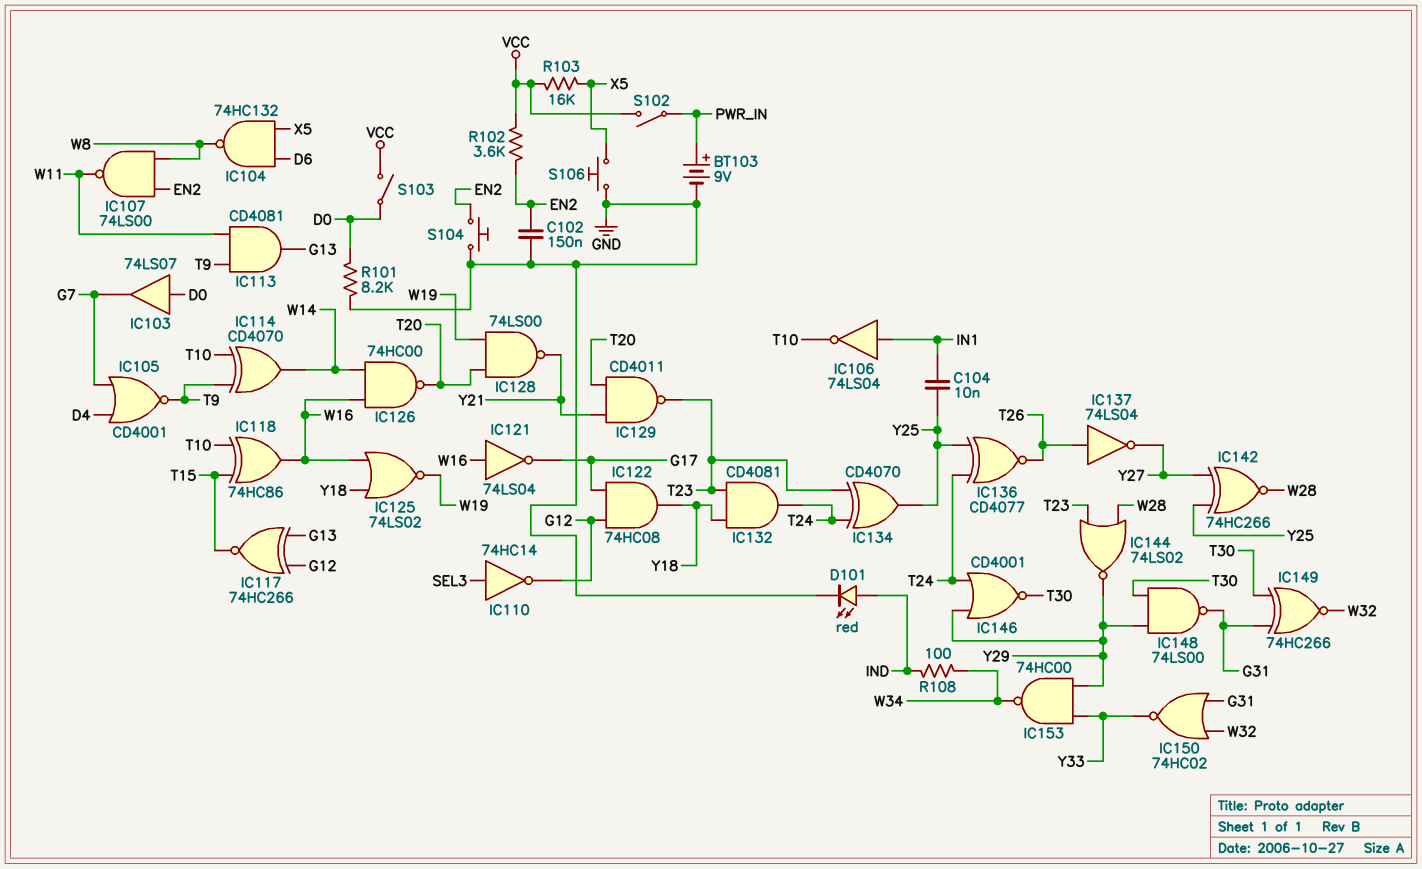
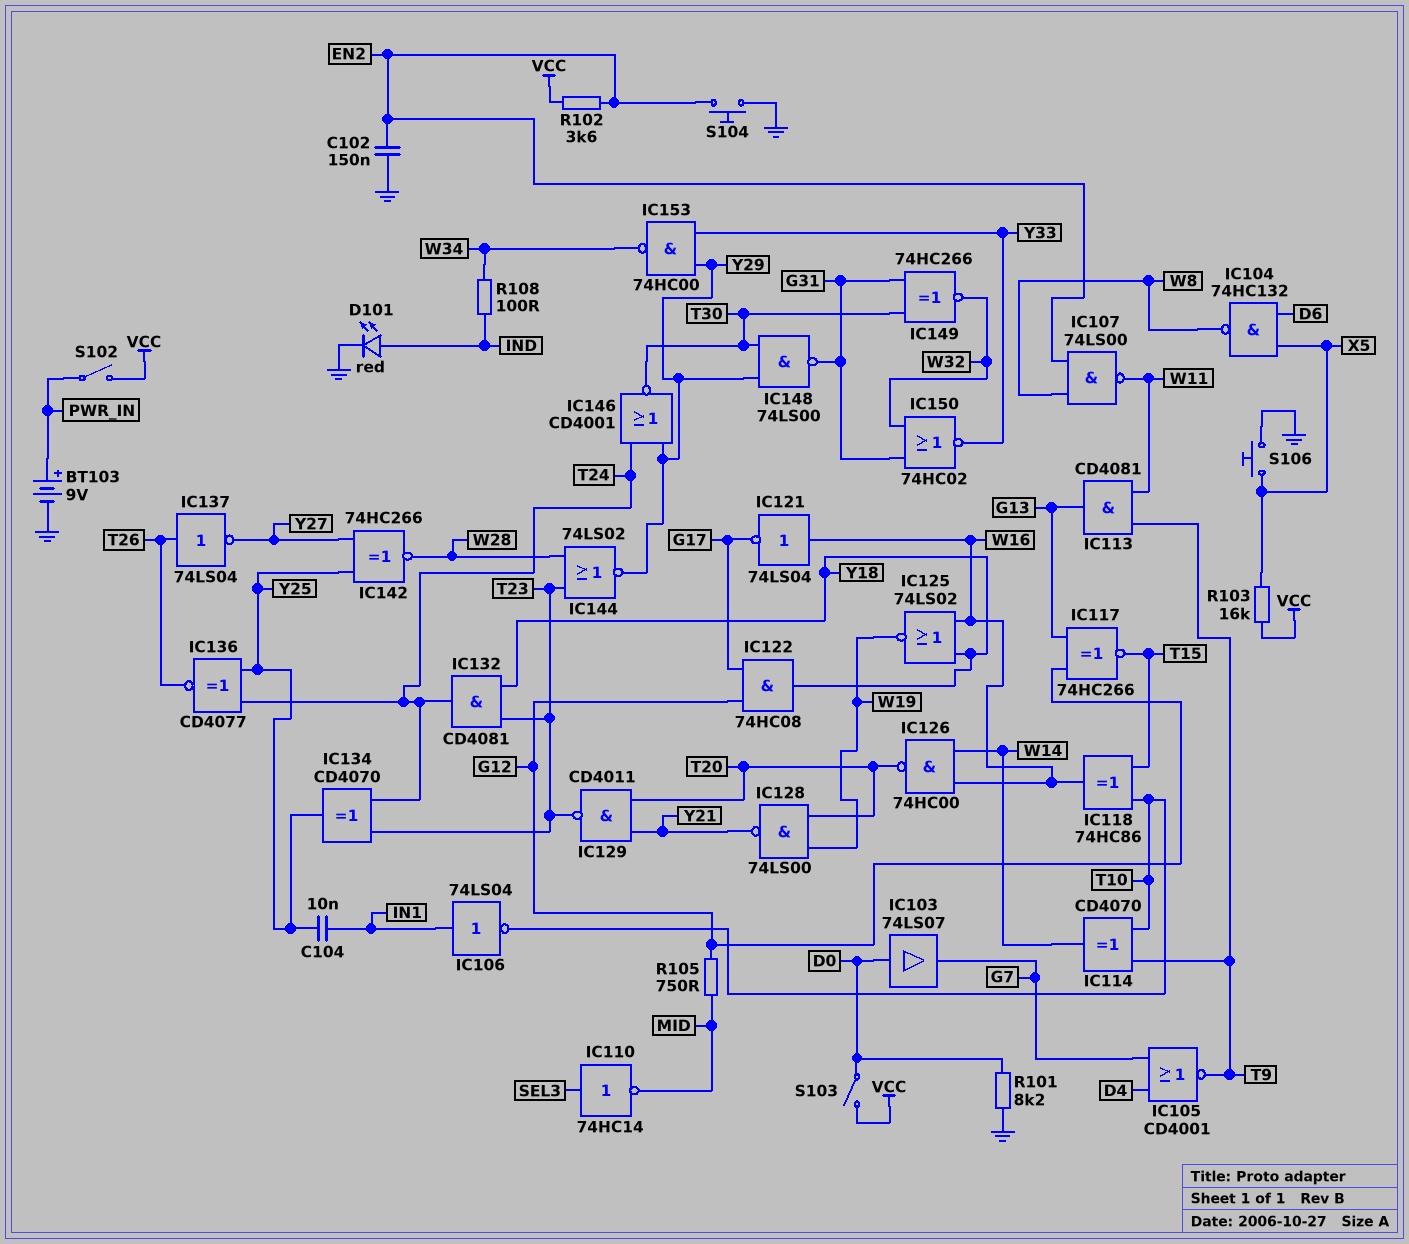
IC110: NOT 74HC14 (in SEL3, out G12) -> NOT 74HC14 (in SEL3, out MID)
R105: none -> 750 (G12, MID)

